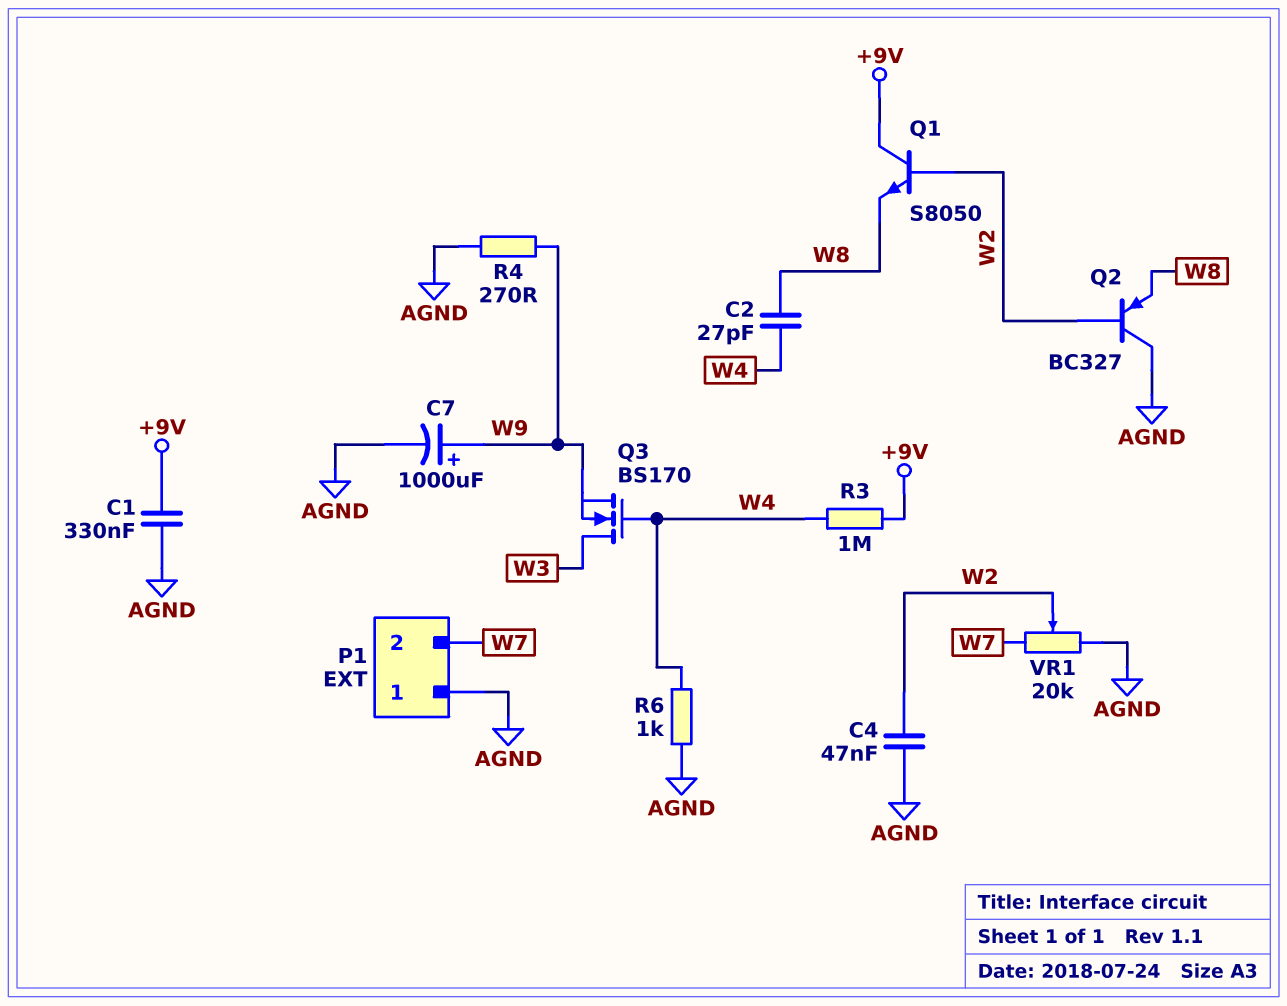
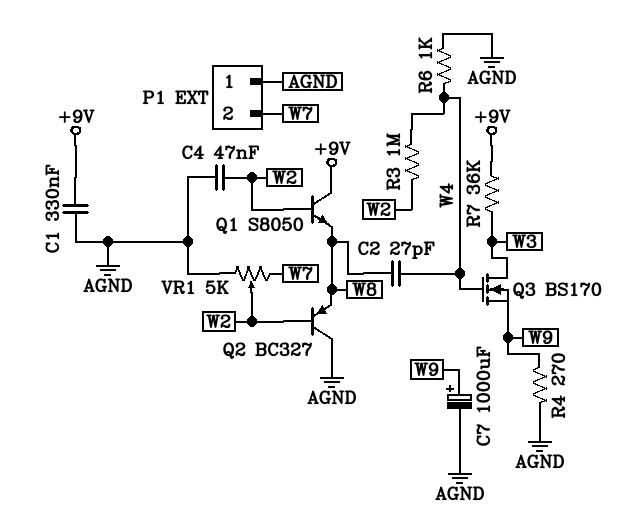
R3: 1M (+9V, W4) -> 1M (W2, W4)
R7: none -> 36k (+9V, W3)
VR1: 20k (AGND, W7, wiper W2) -> 5k (AGND, W7, wiper W2)

